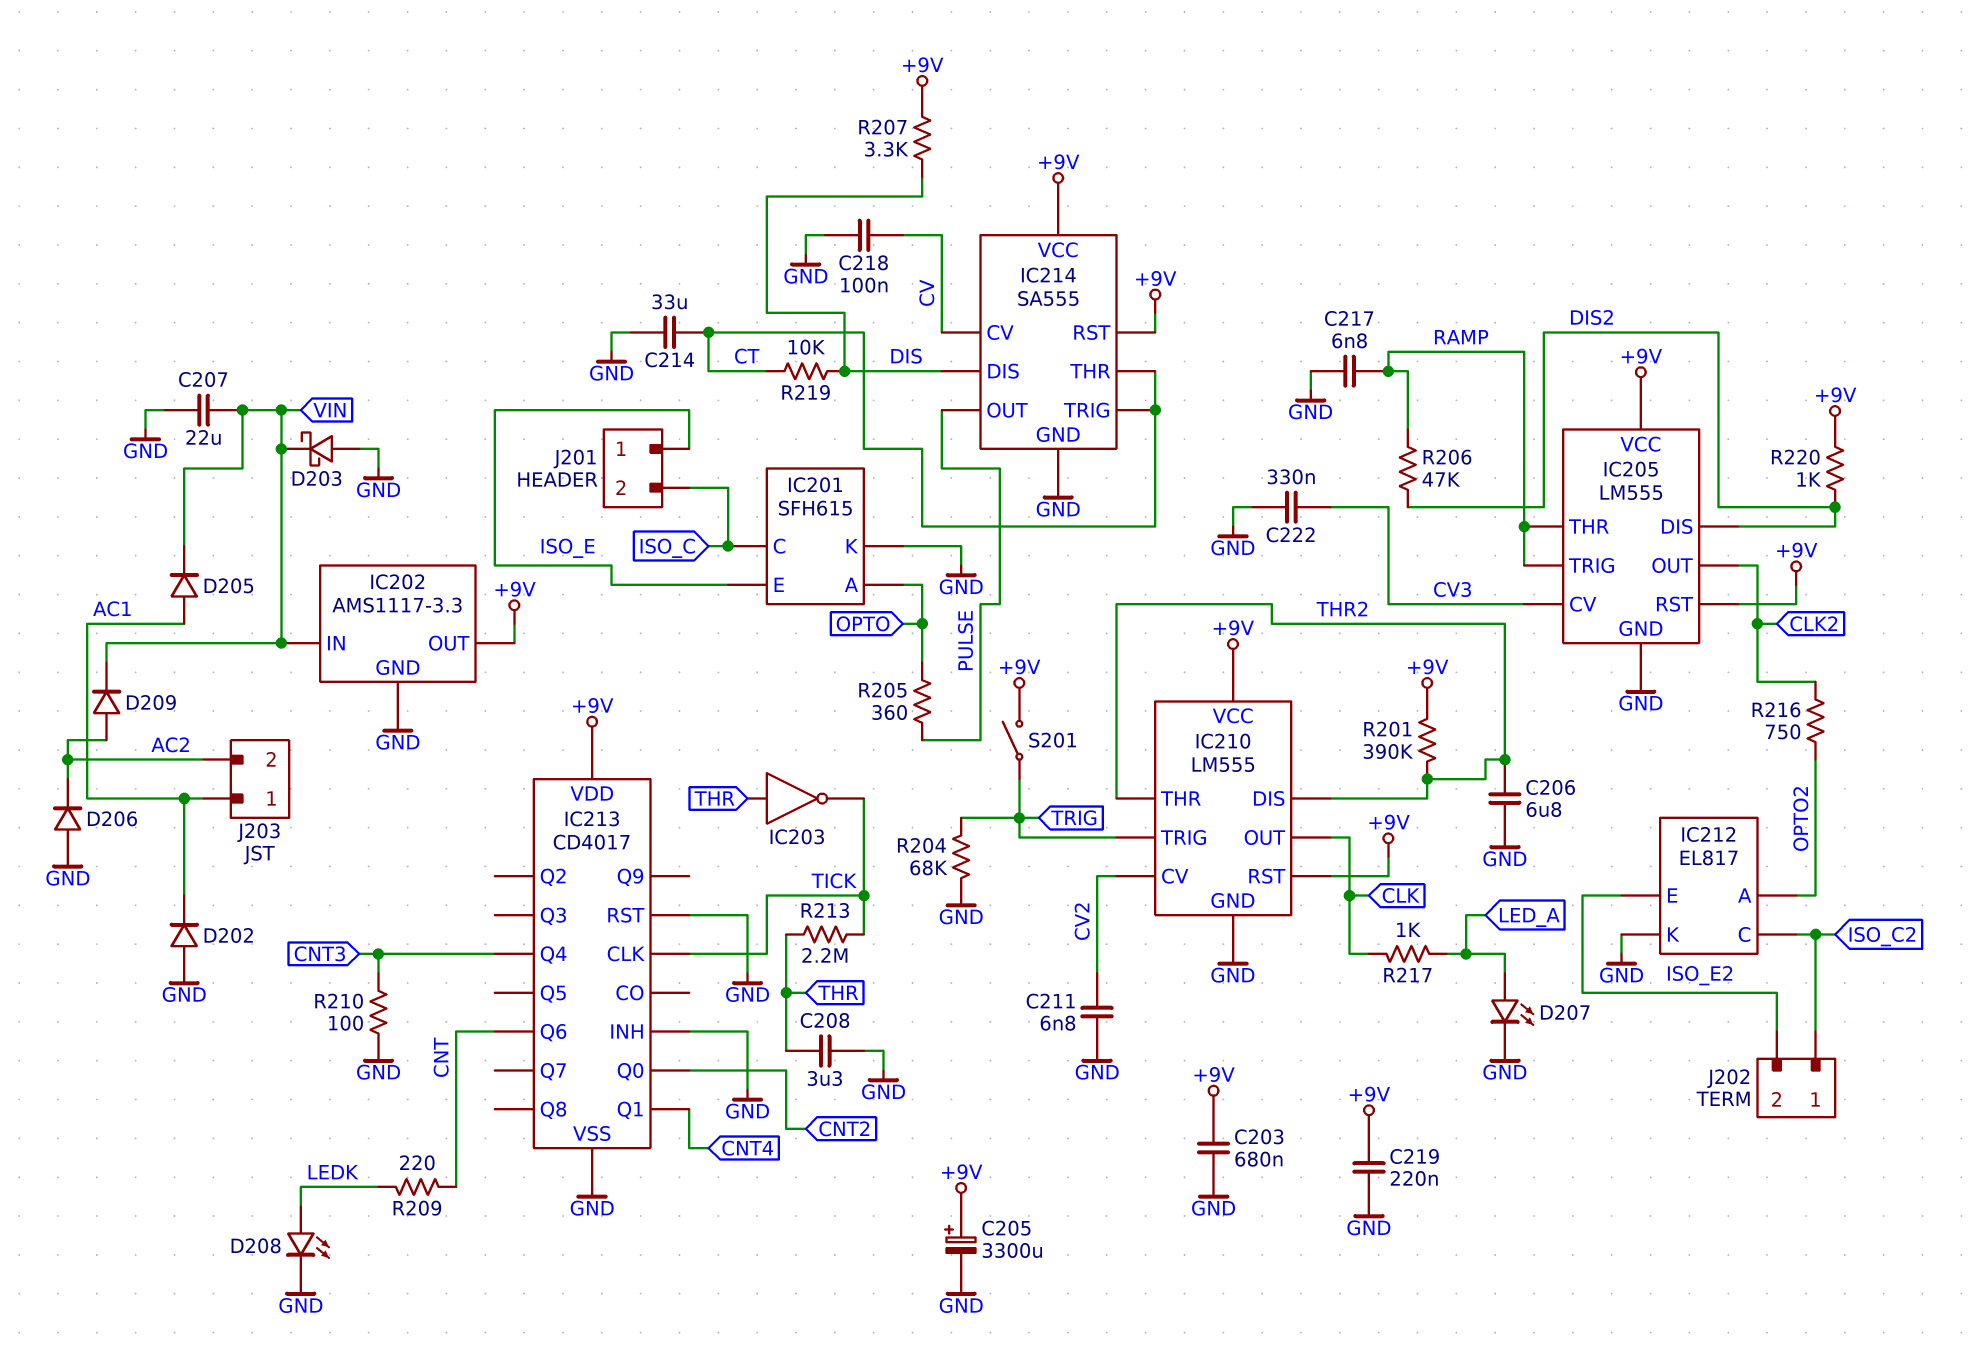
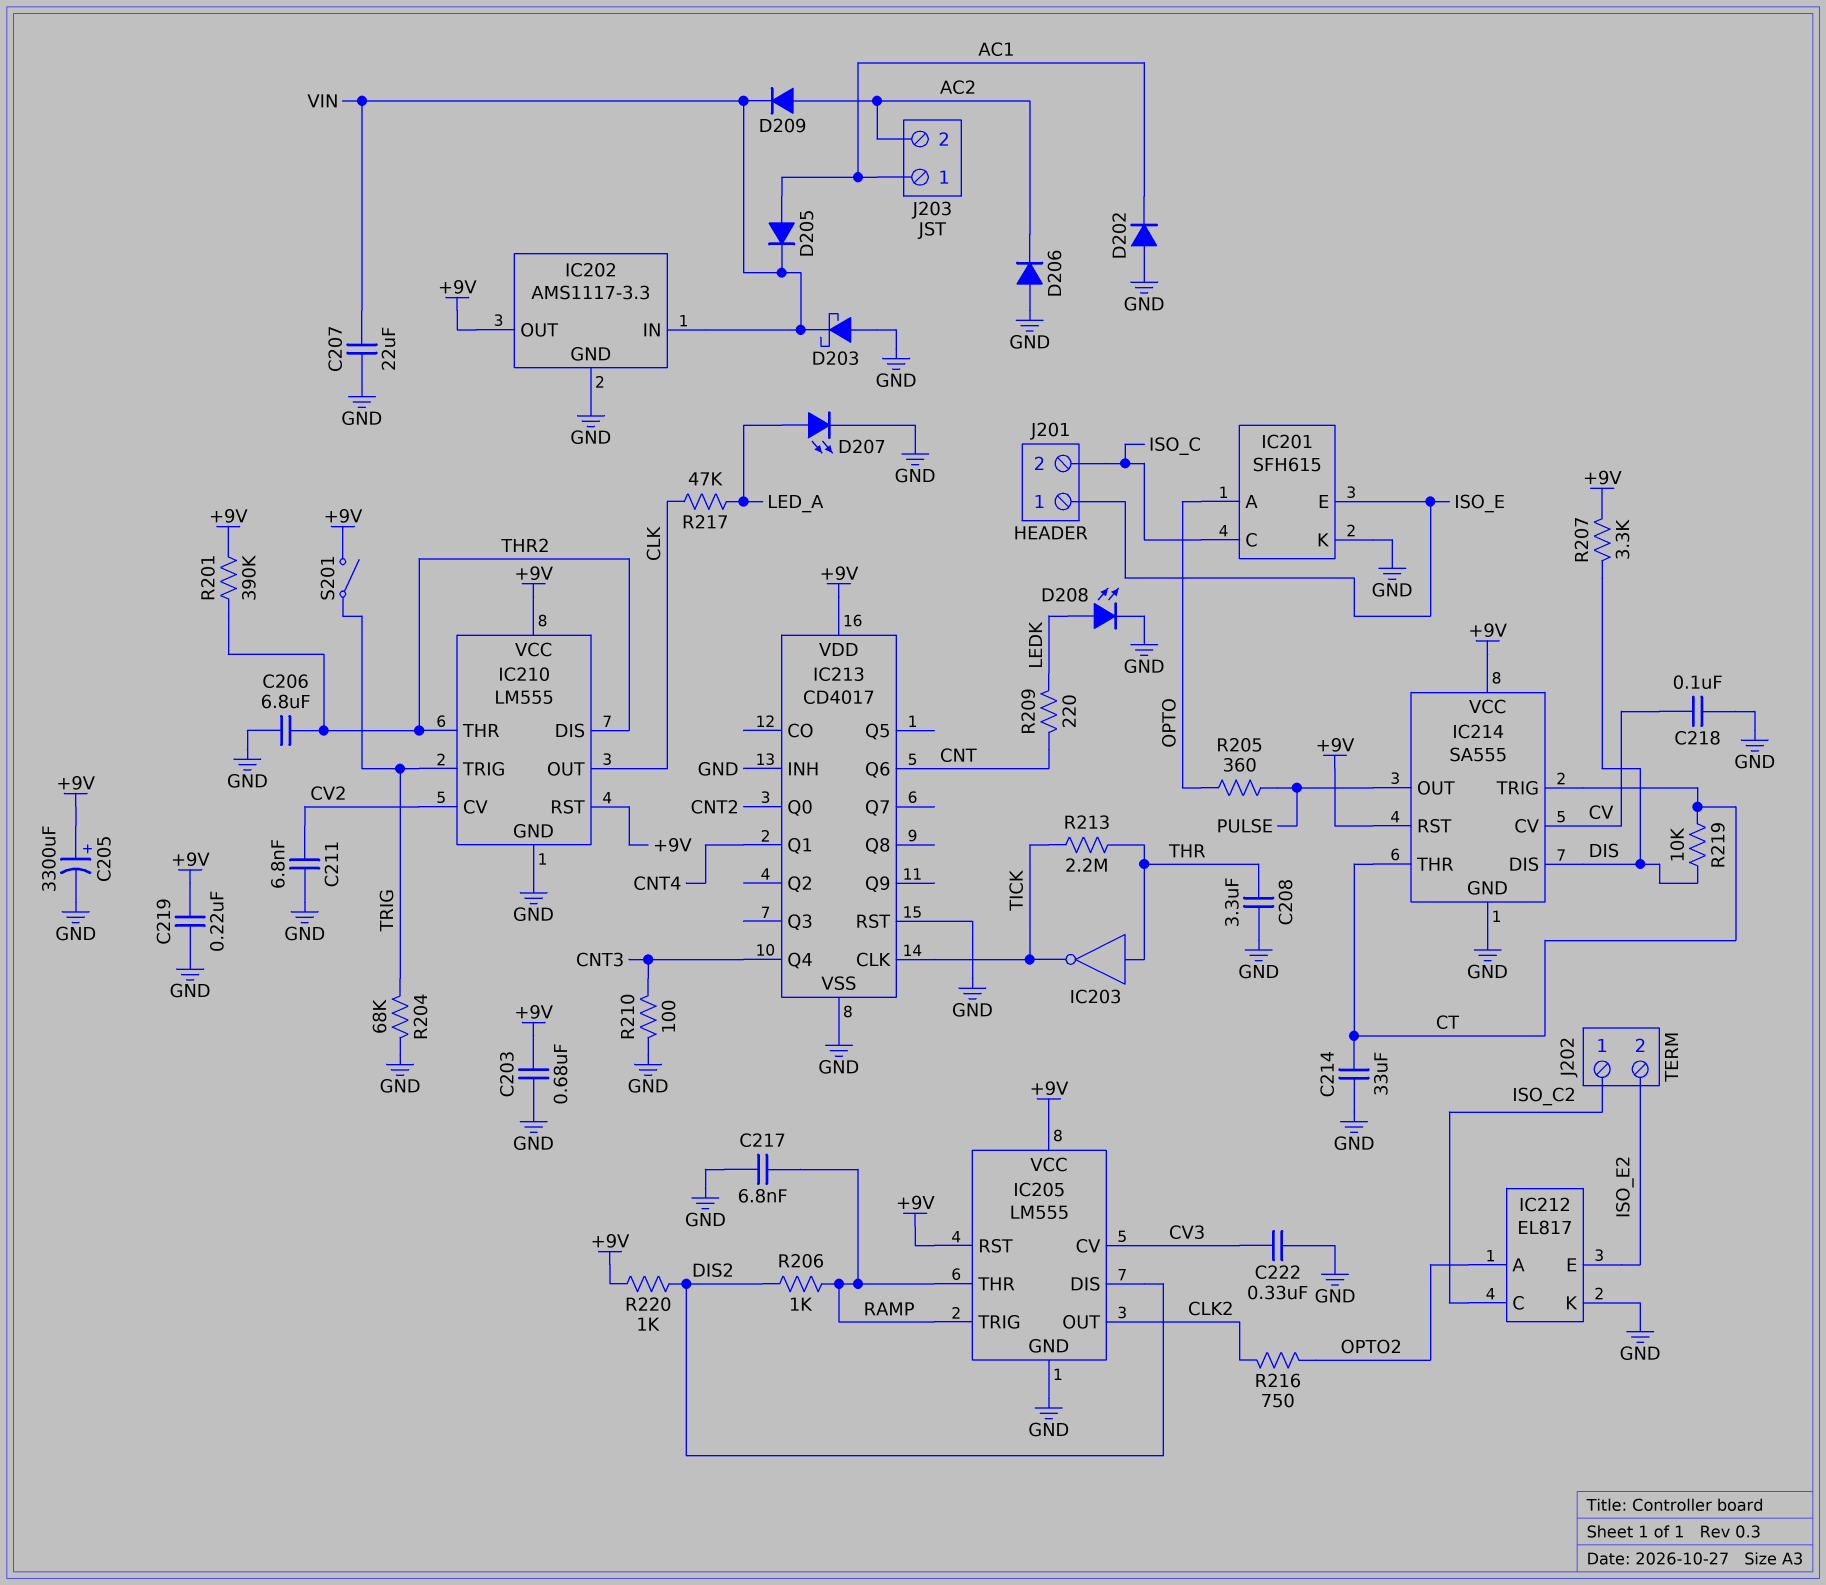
R206: 47k (DIS2, RAMP) -> 1k (DIS2, RAMP)
R217: 1k (CLK, LED_A) -> 47k (CLK, LED_A)

